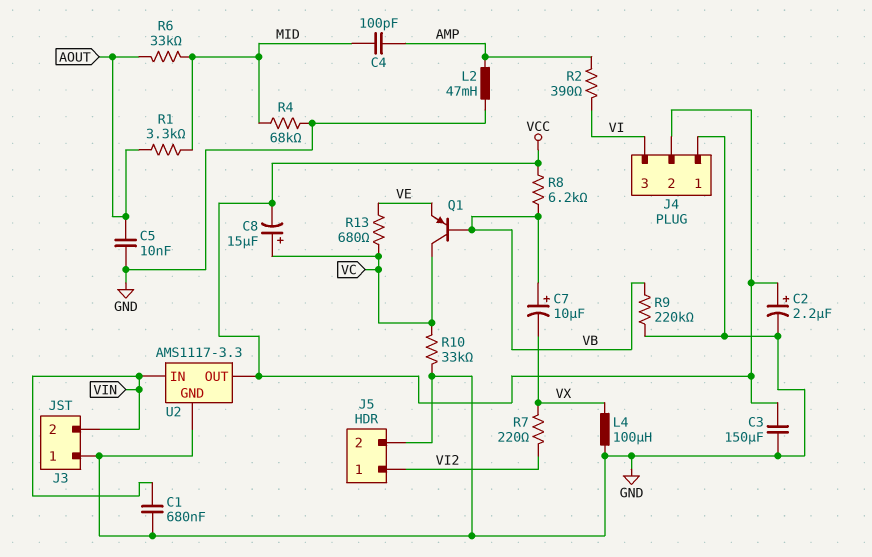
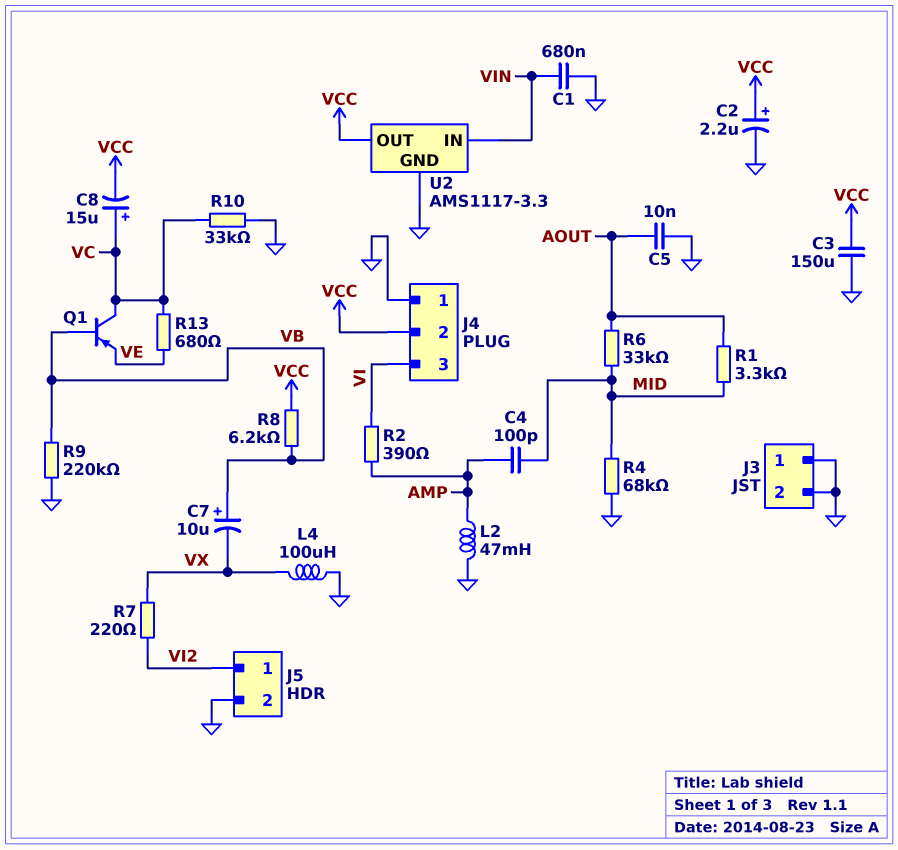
J3 pin 2: VIN -> GND

